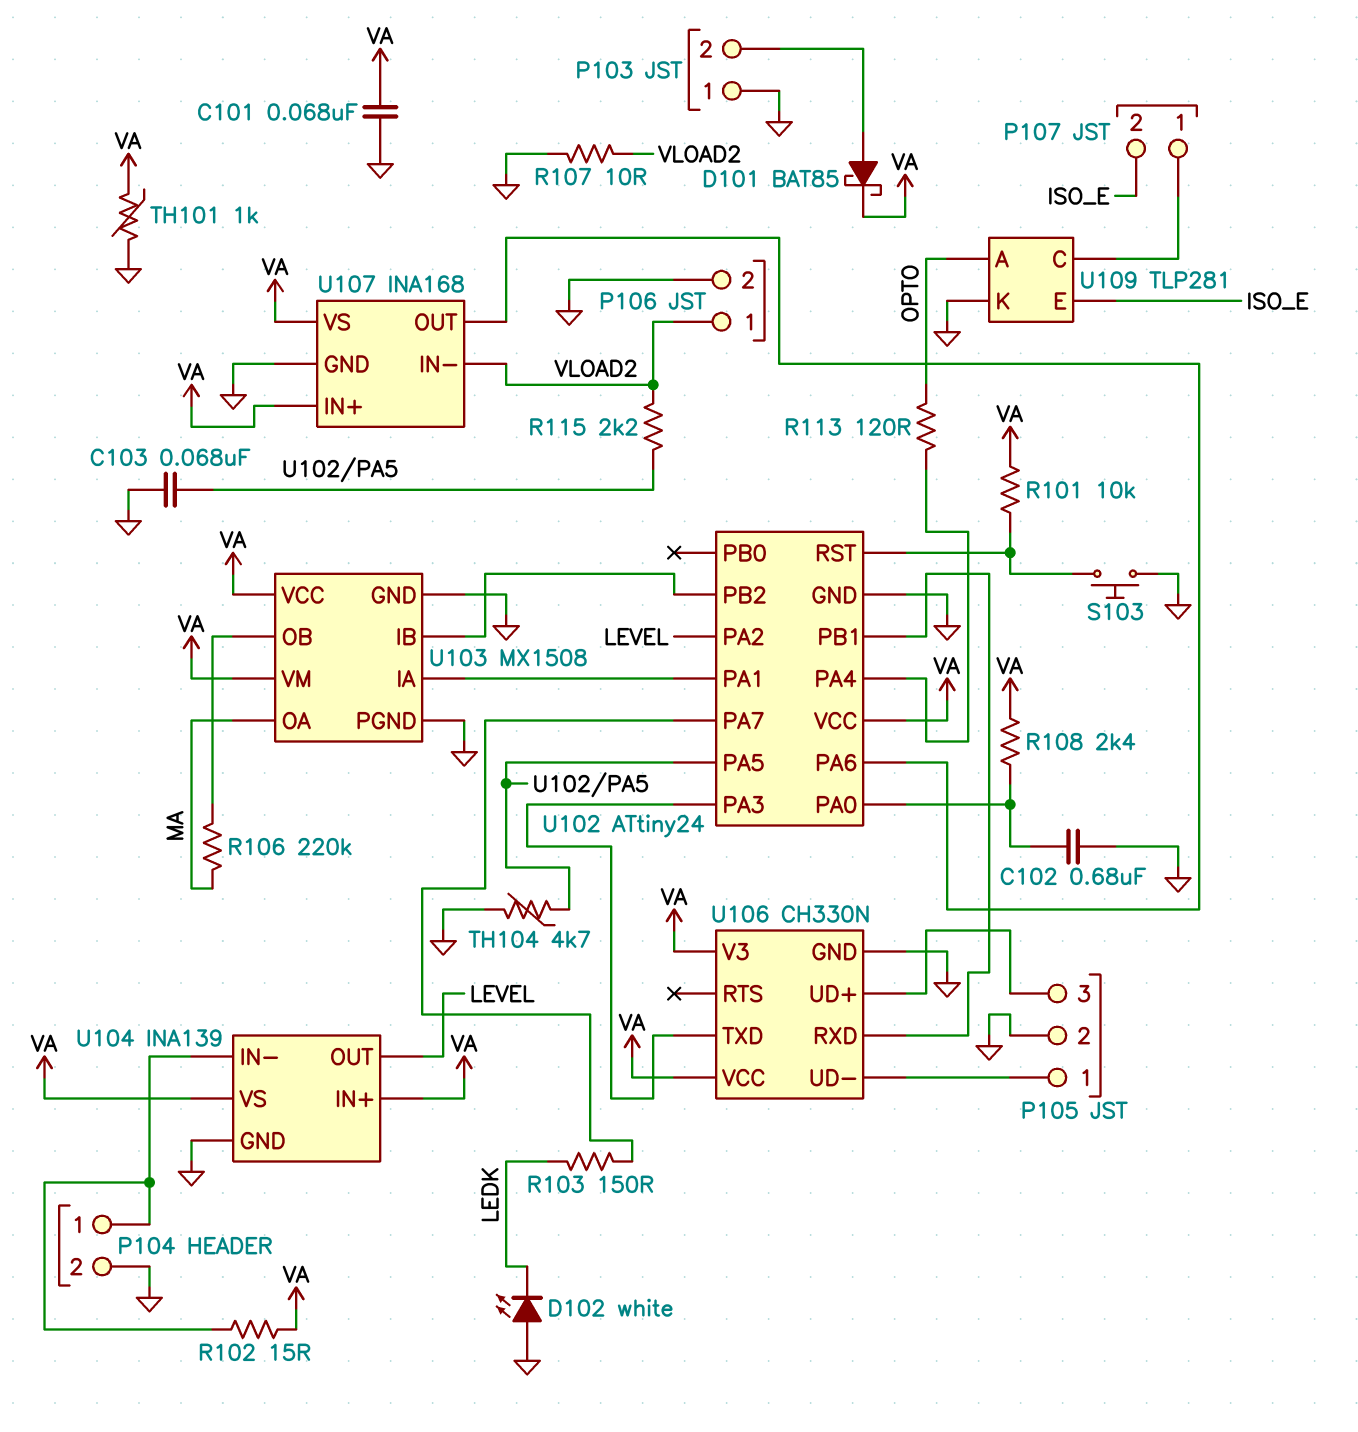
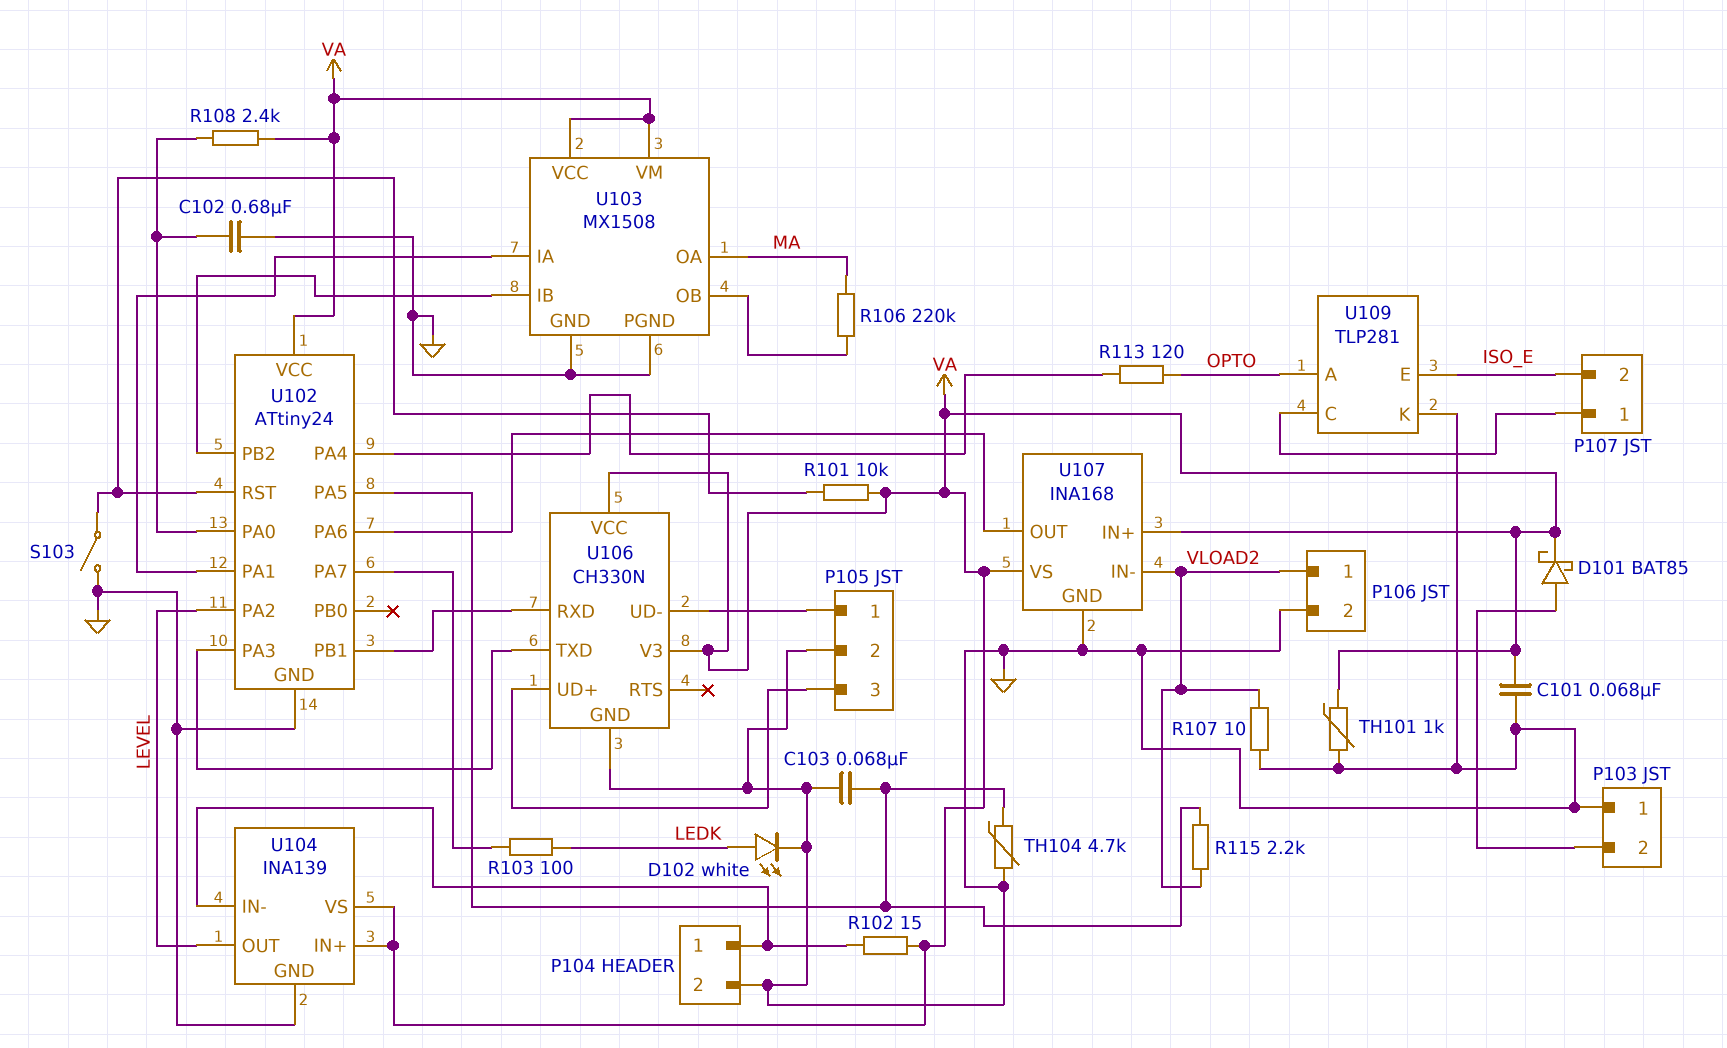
D102: LED white (A GND, K LEDK) -> LED white (A LEDK, K GND)
R103: 150 (LEDK, U102/PA7) -> 100 (LEDK, U102/PA7)
S103: button (GND, U102/RST) -> switch (GND, U102/RST)

